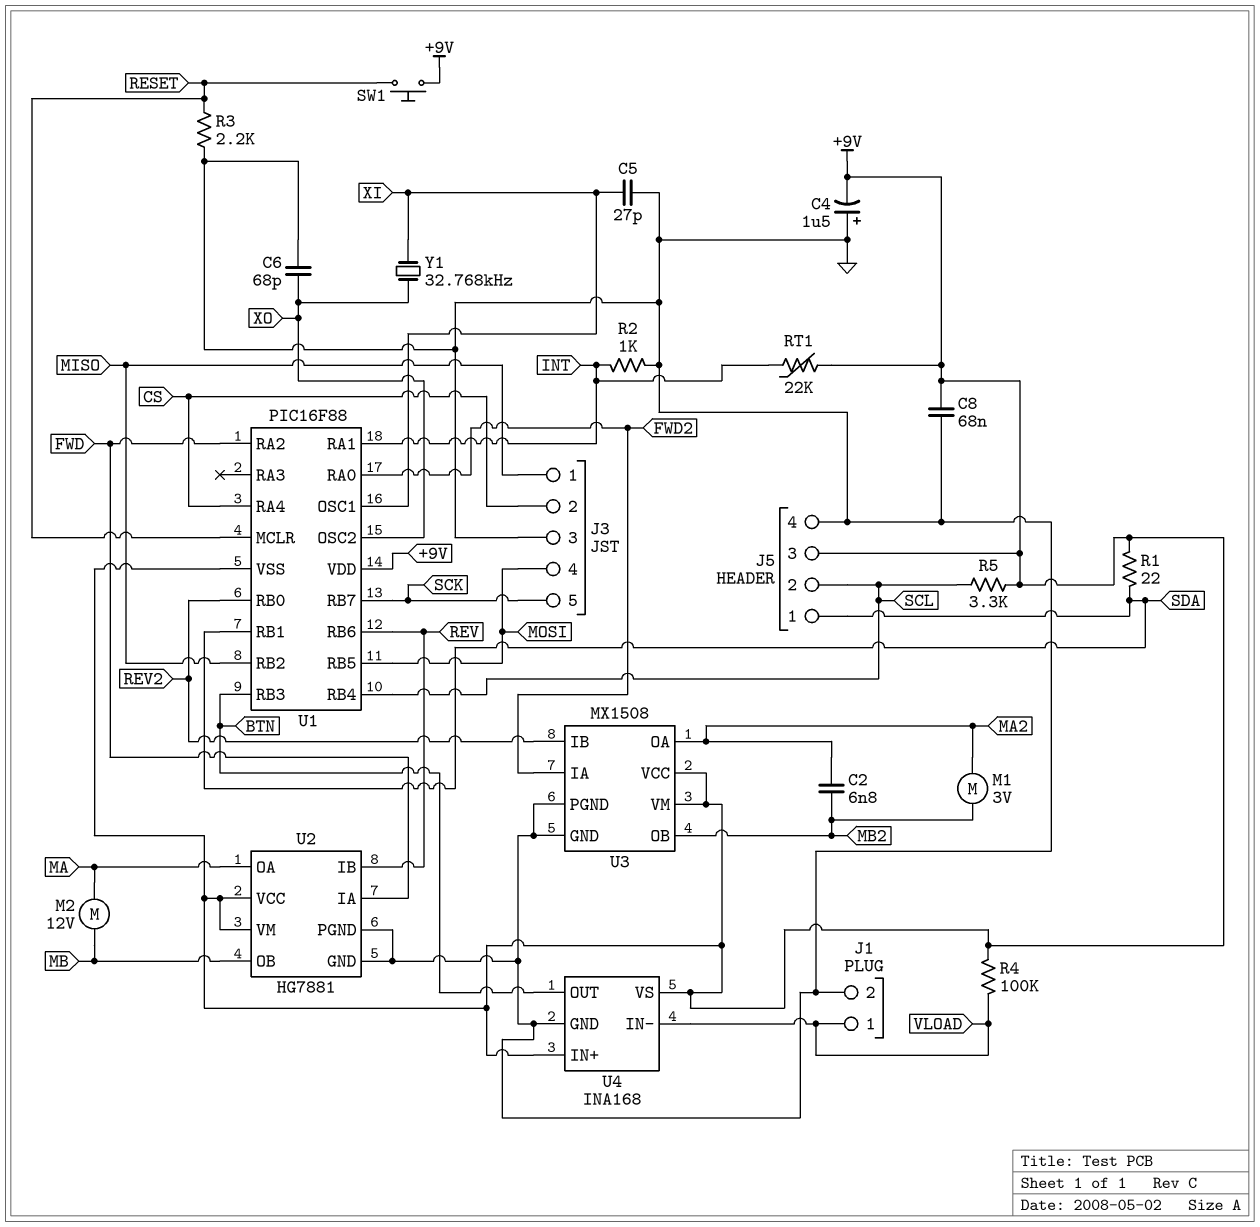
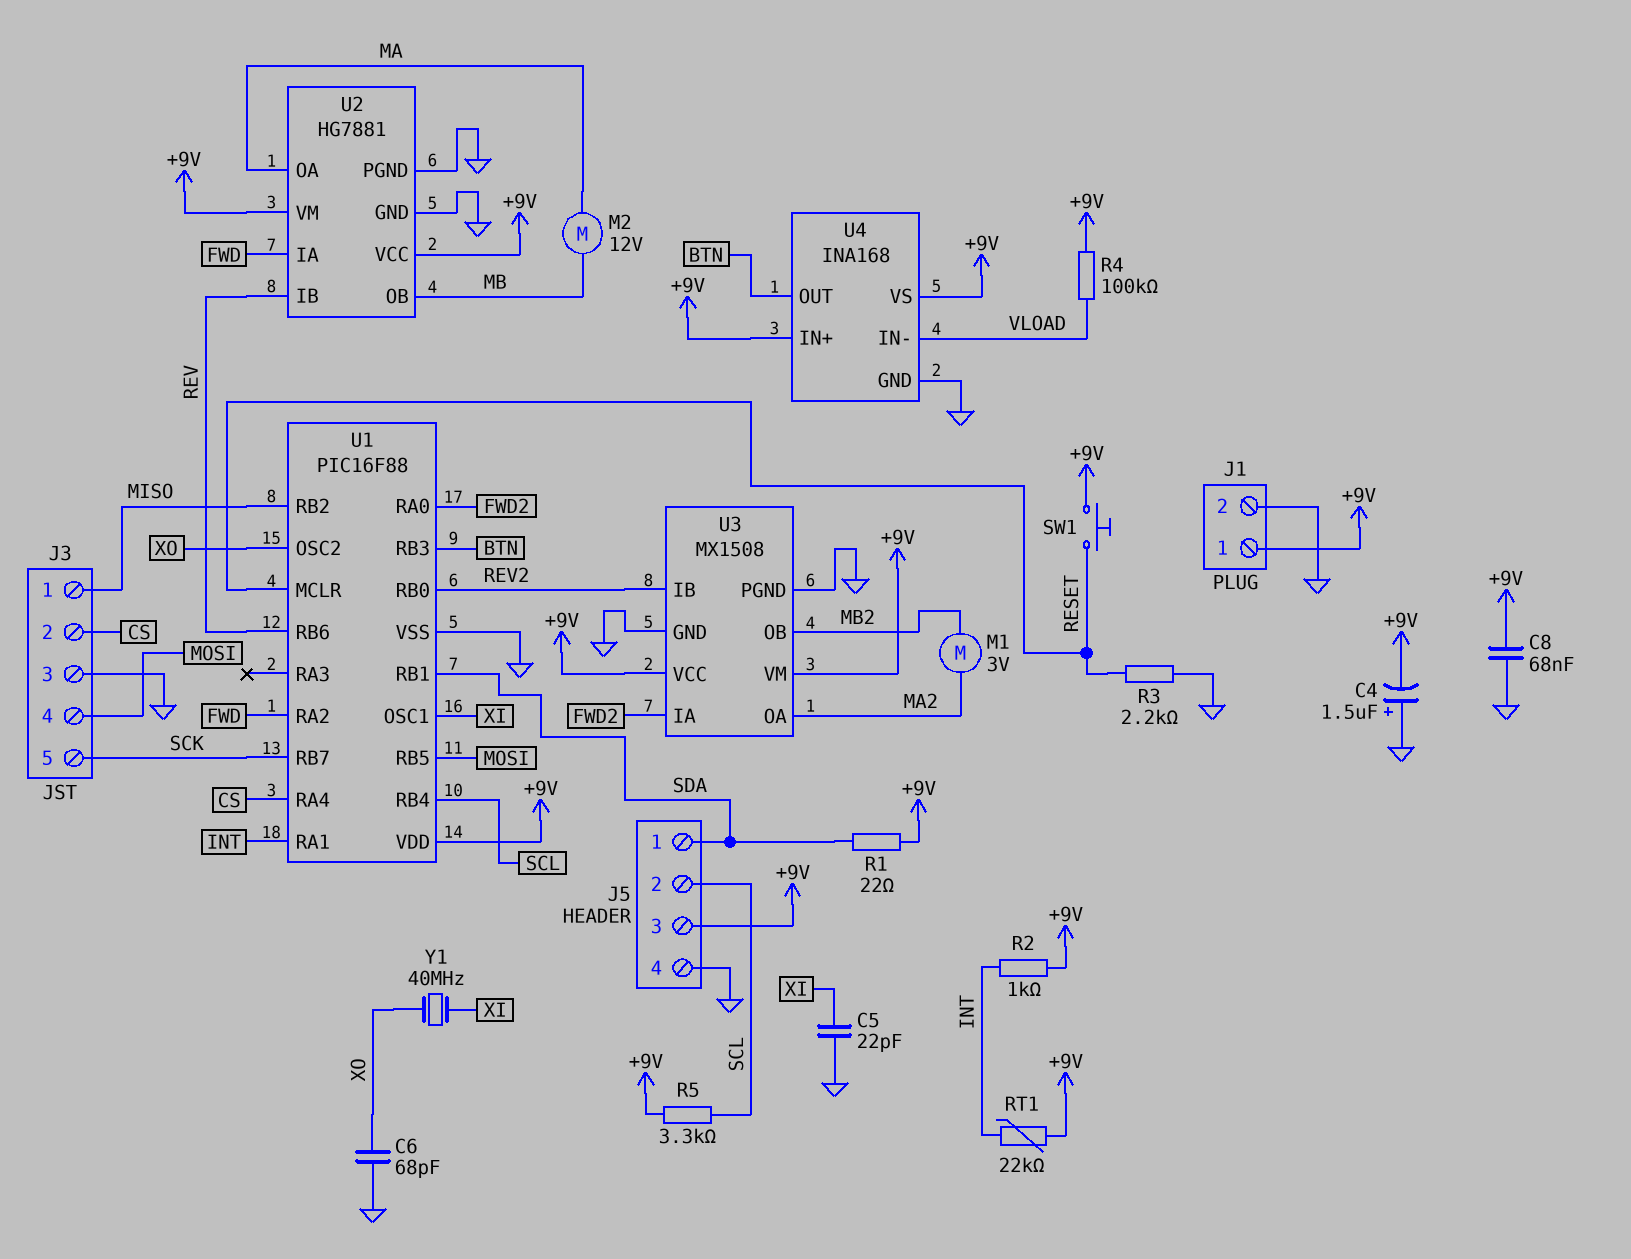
C2: 6.8nF (MA2, MB2) -> none
C5: 27pF (GND, XI) -> 22pF (GND, XI)
J1 pin 1: VLOAD -> +9V
R2: 1k (GND, INT) -> 1k (+9V, INT)
U1 pin VSS: +9V -> GND
Y1: 32.768kHz (XI, XO) -> 40MHz (XI, XO)

